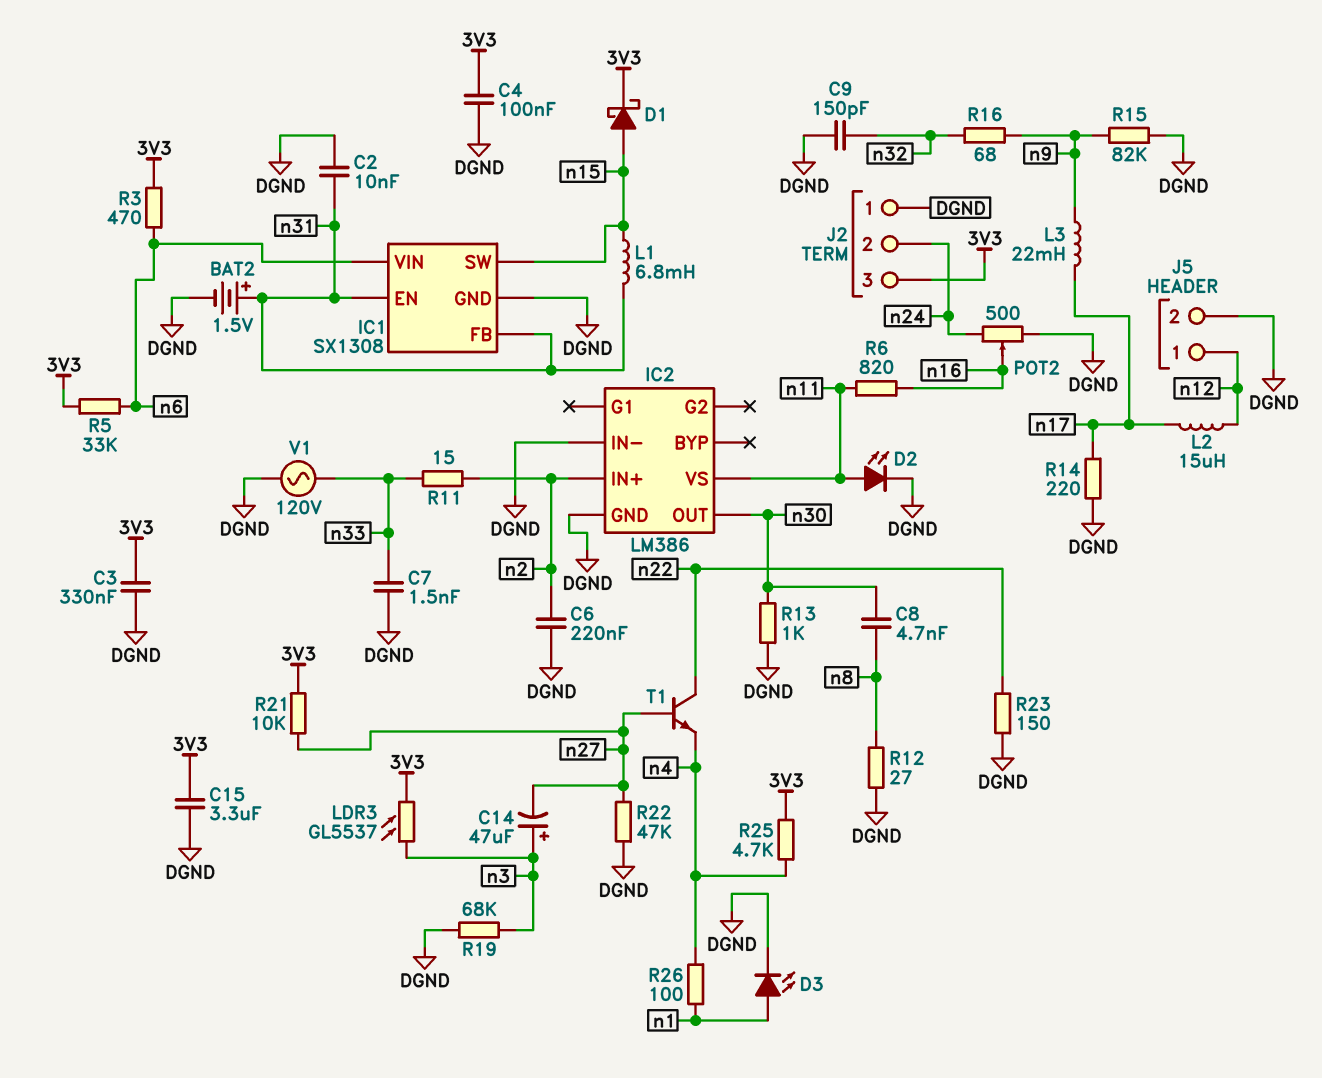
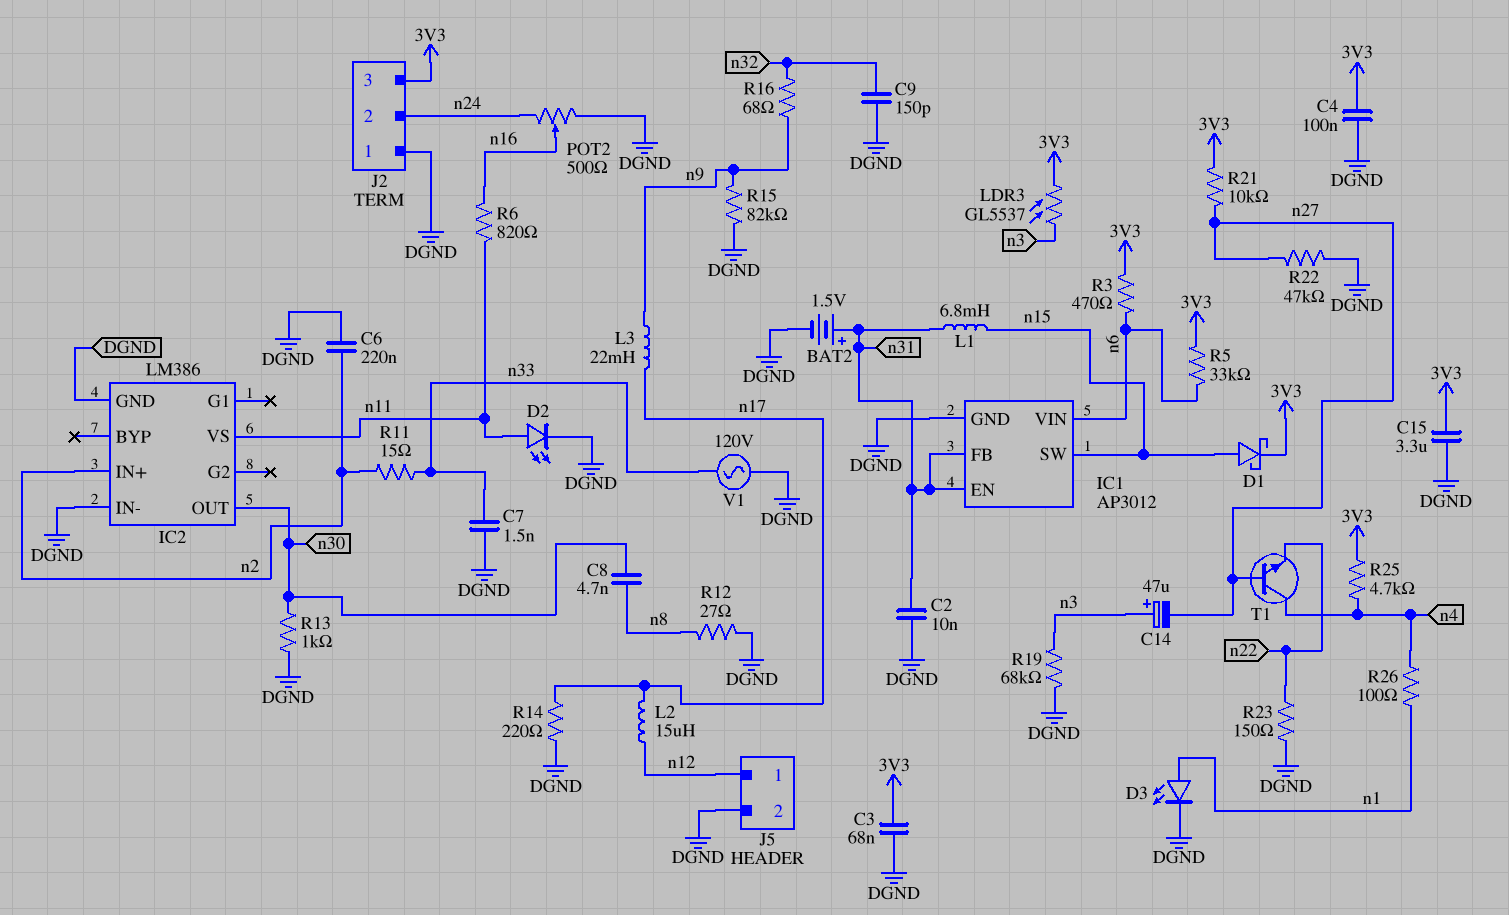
C3: 330nF (3V3, DGND) -> 68nF (3V3, DGND)
IC1: SX1308 -> AP3012
T1: NPN (B n27, C n22, E n4) -> NPN (B n27, C n4, E n22)

